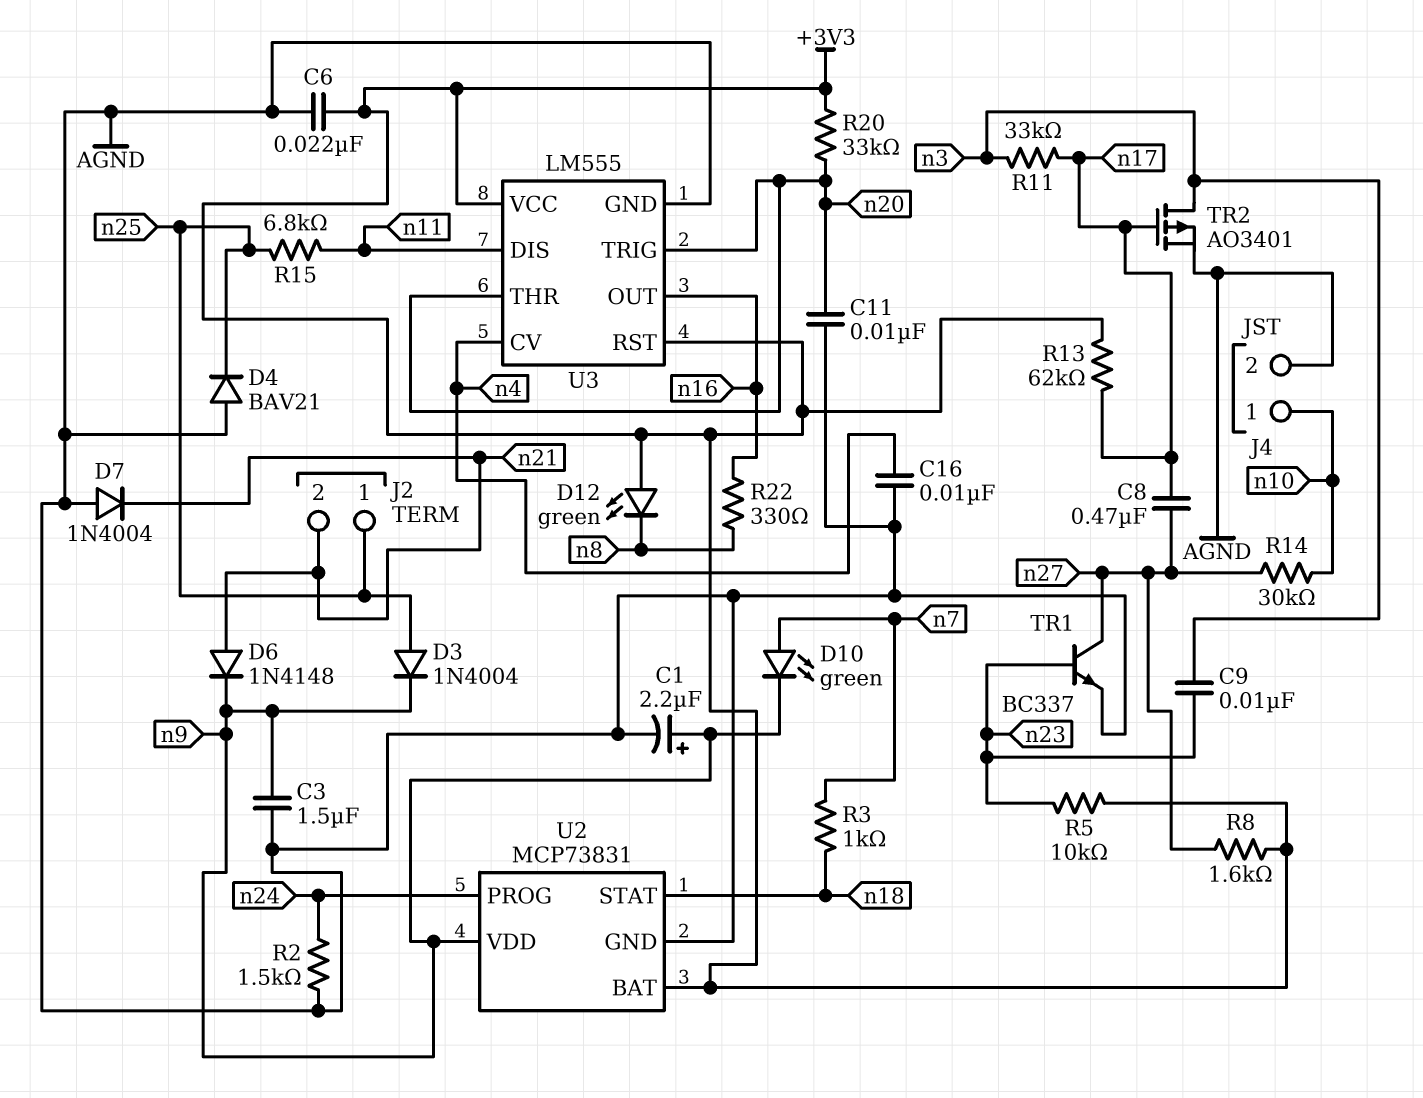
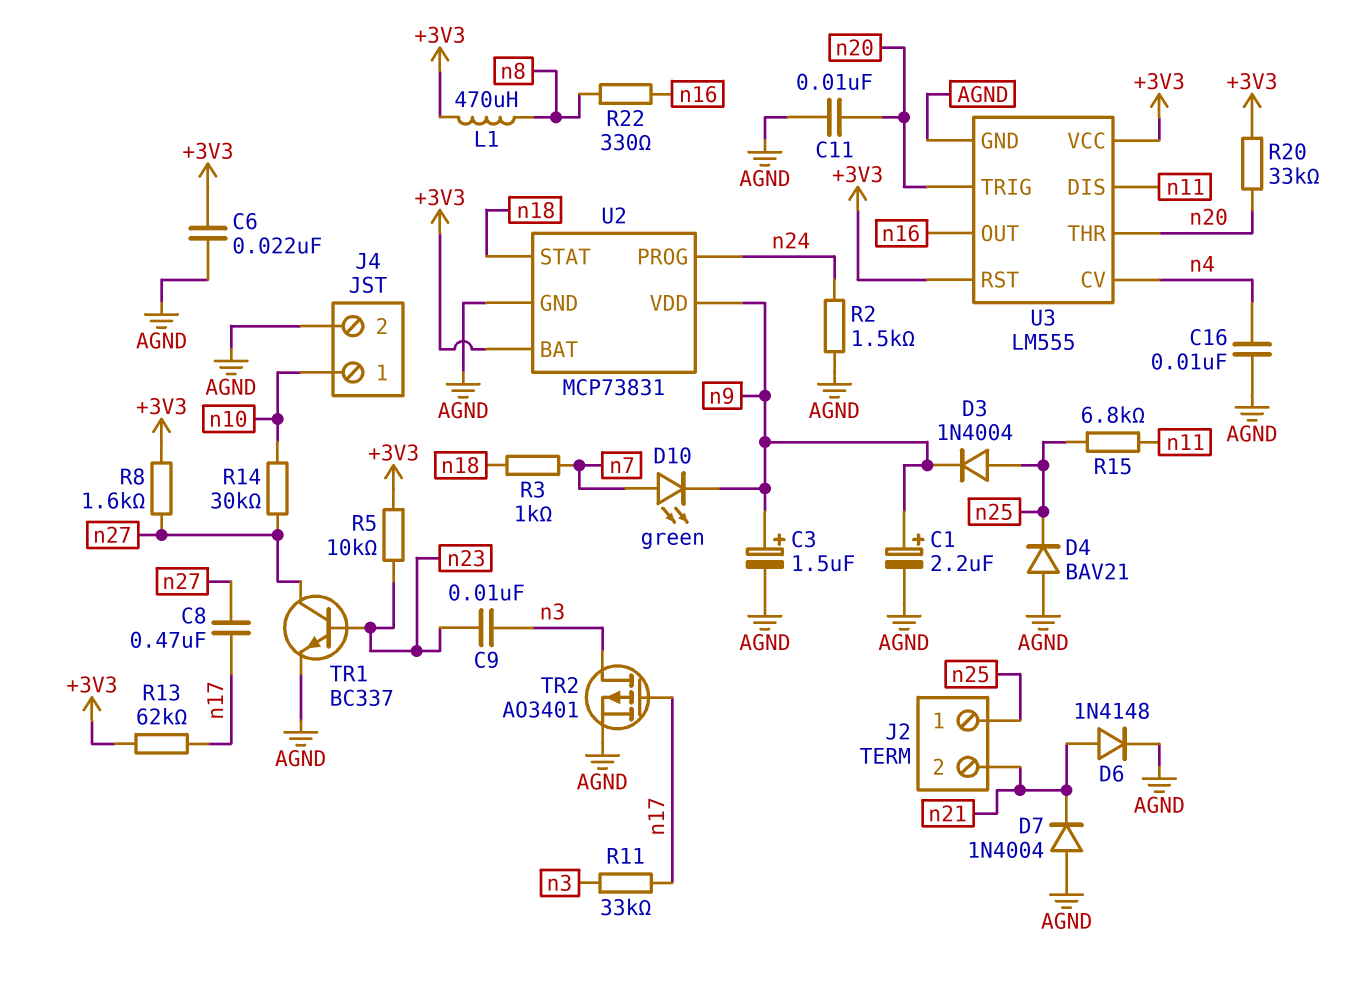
C3: 1.5uF (AGND, n9) -> 1.5uF (plus n9, minus AGND)
D6: diode 1N4148 (A n21, K n9) -> diode 1N4148 (A n21, K AGND)
D12: LED green (A +3V3, K n8) -> none
L1: none -> 470uH (+3V3, n8)

